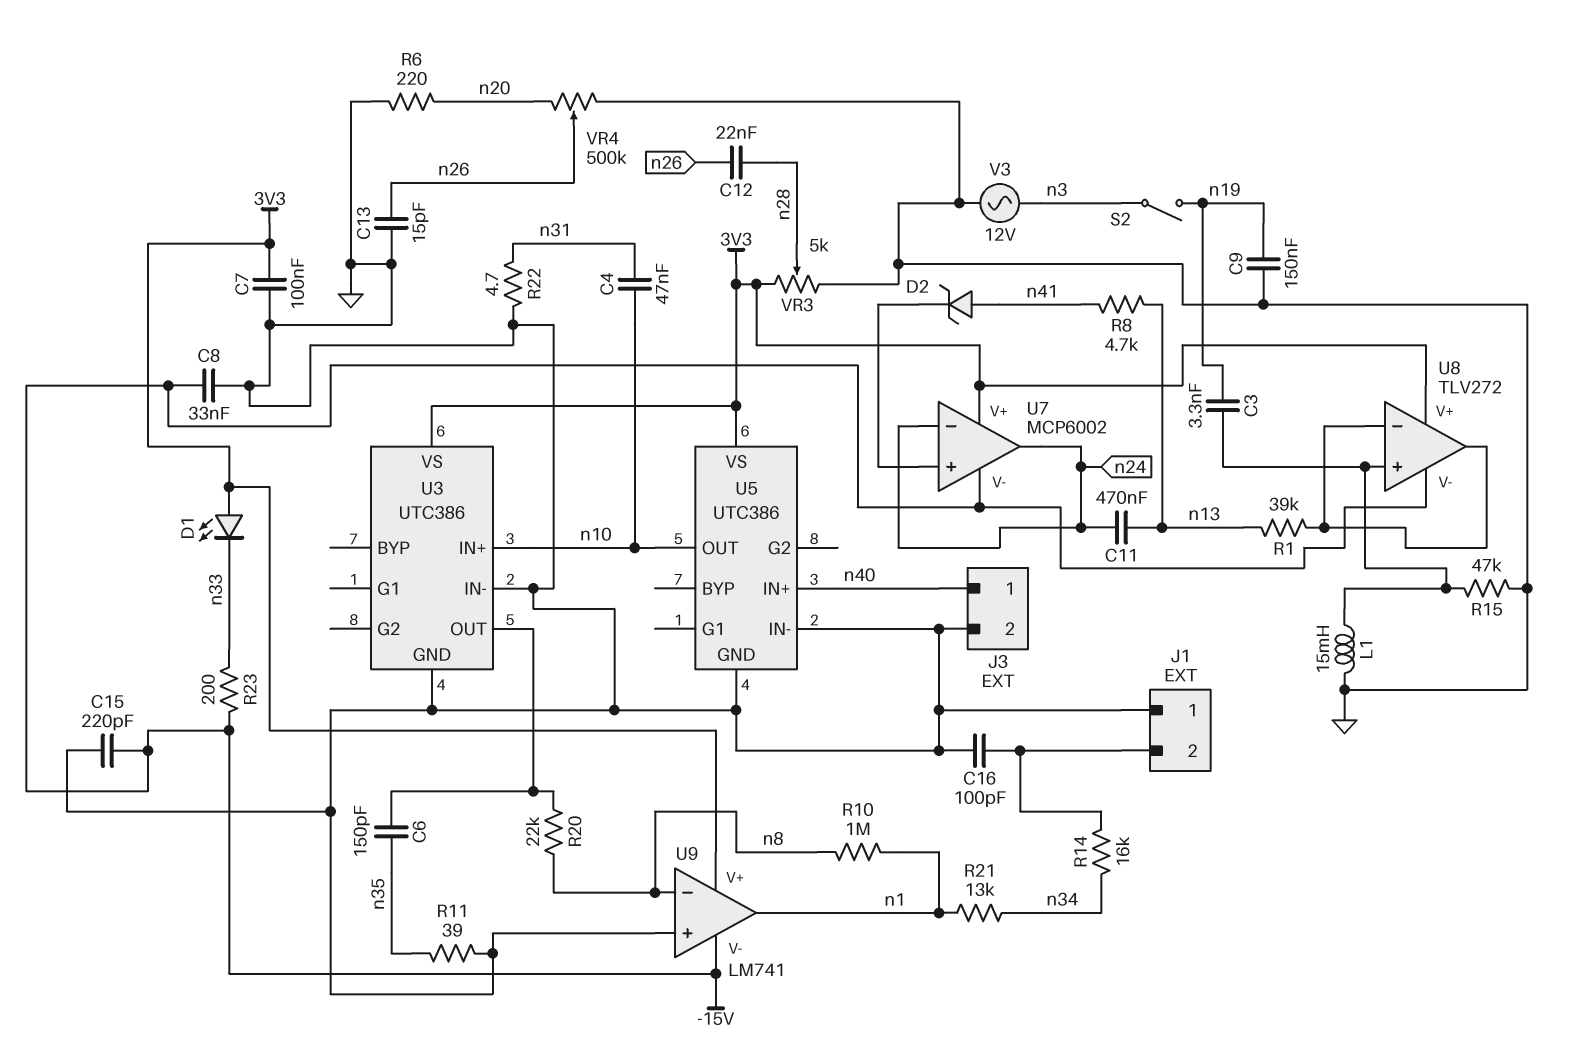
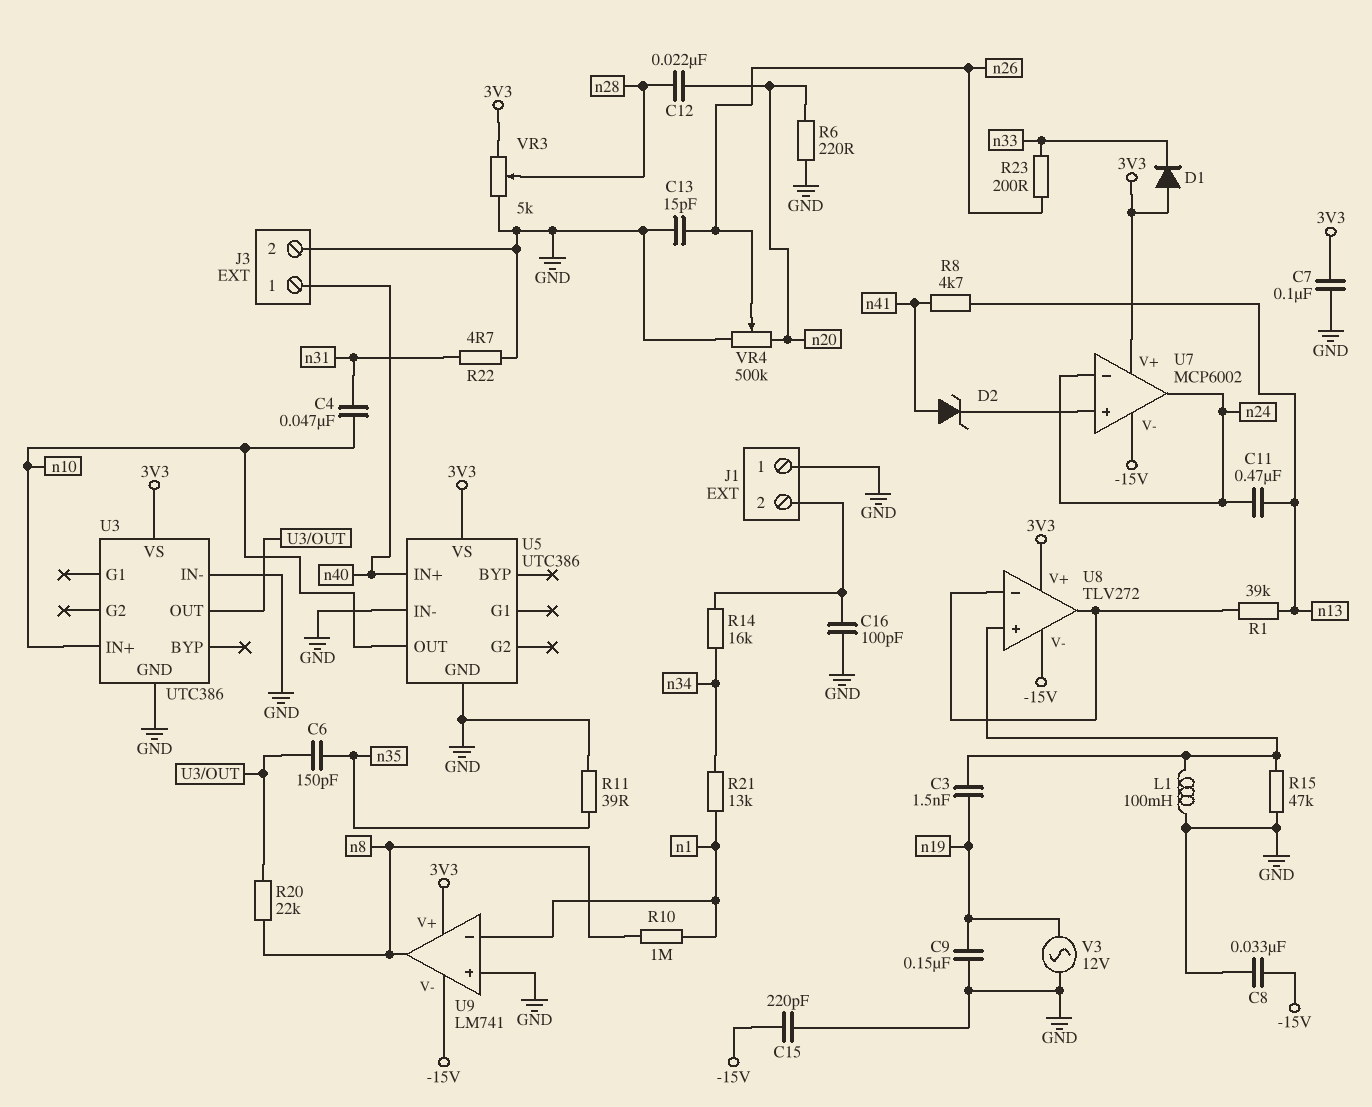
C3: 3.3nF (U8/in+, n19) -> 1.5nF (U8/in+, n19)
C12: 22nF (n26, n28) -> 22nF (n20, n28)
D1: LED (A 3V3, K n33) -> diode (A 3V3, K n33)
L1: 15mH (GND, U8/in+) -> 100mH (GND, U8/in+)
R23: 200 (-15V, n33) -> 200 (n26, n33)
S2: switch (n3, n19) -> none
U9 pin in-: n8 -> n1
U9 pin out: n1 -> n8
V3: AC 12V (GND, n3) -> AC 12V (GND, n19)

